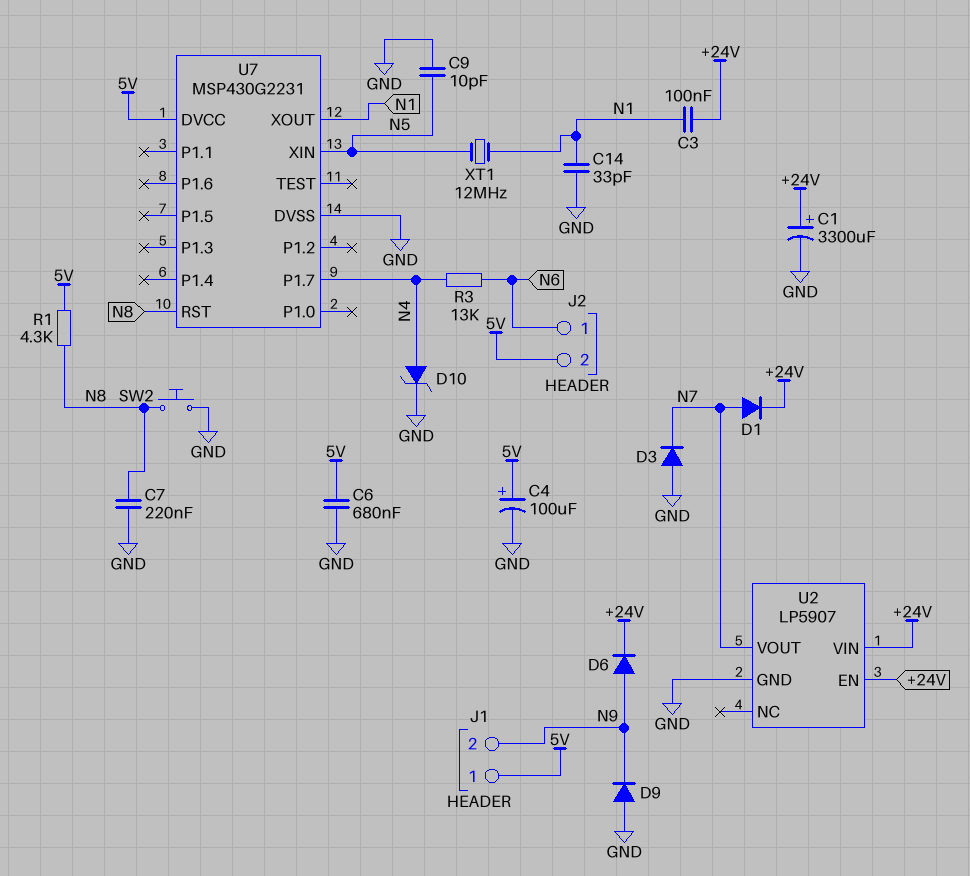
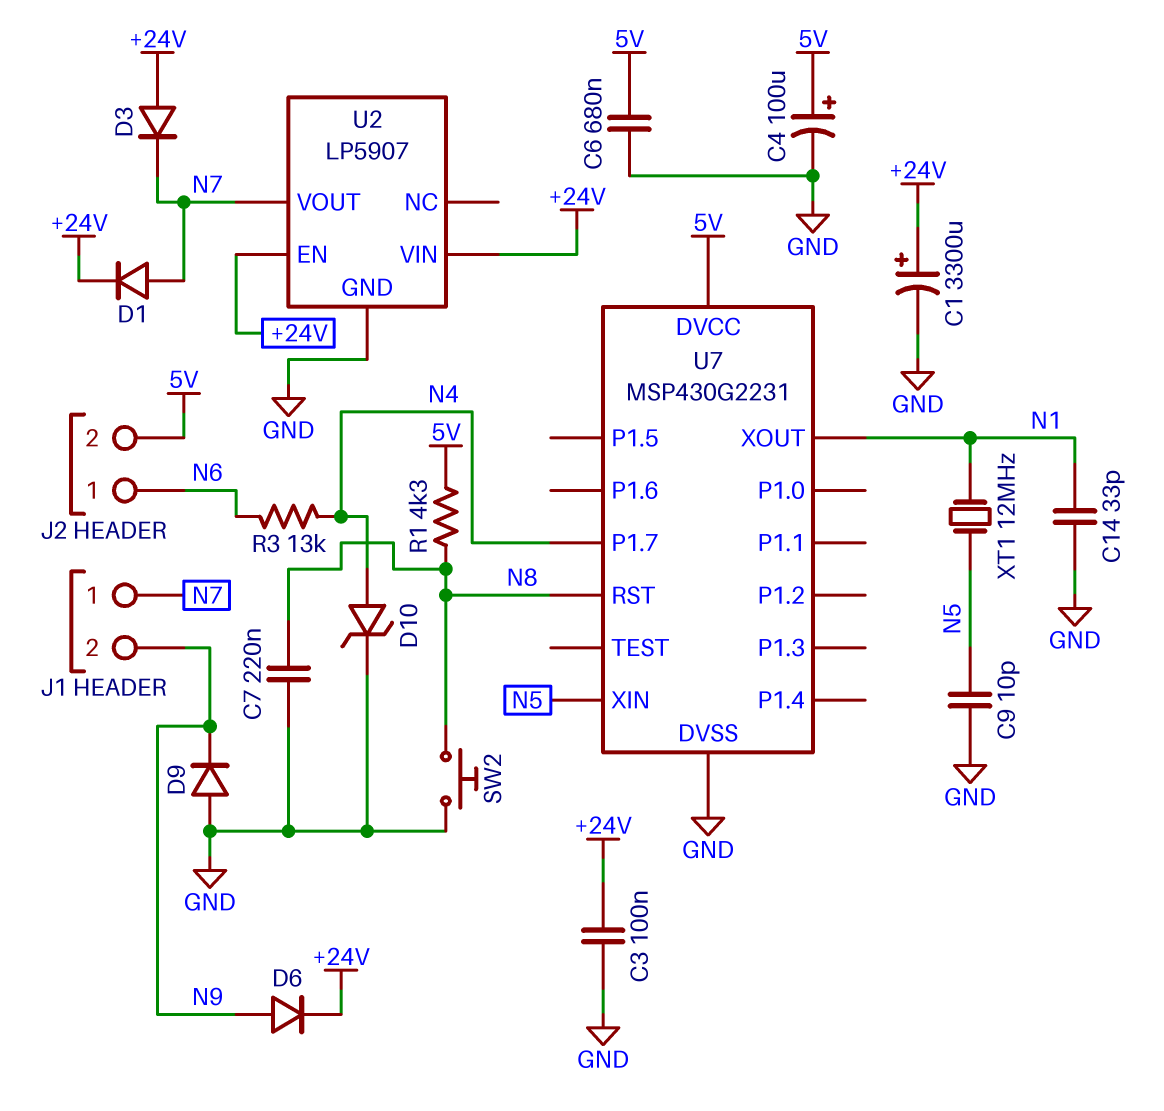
C3: 100nF (+24V, N1) -> 100nF (+24V, GND)
D3: diode (A GND, K N7) -> diode (A +24V, K N7)
J1 pin 1: 5V -> N7

